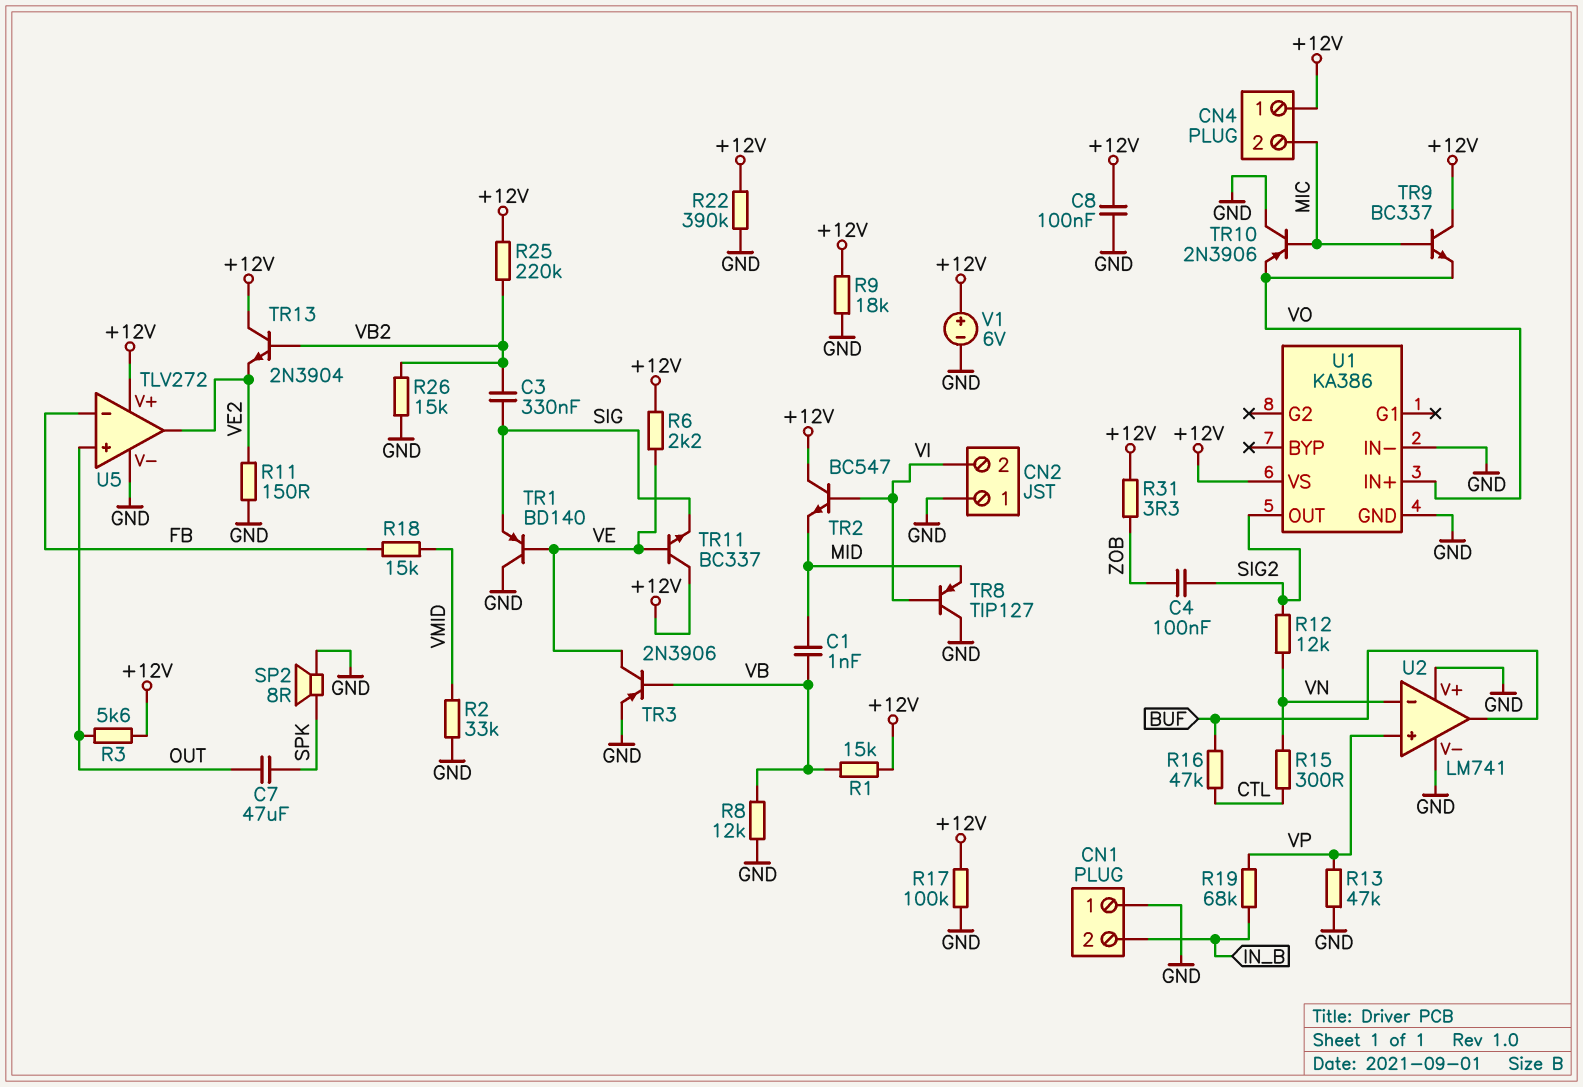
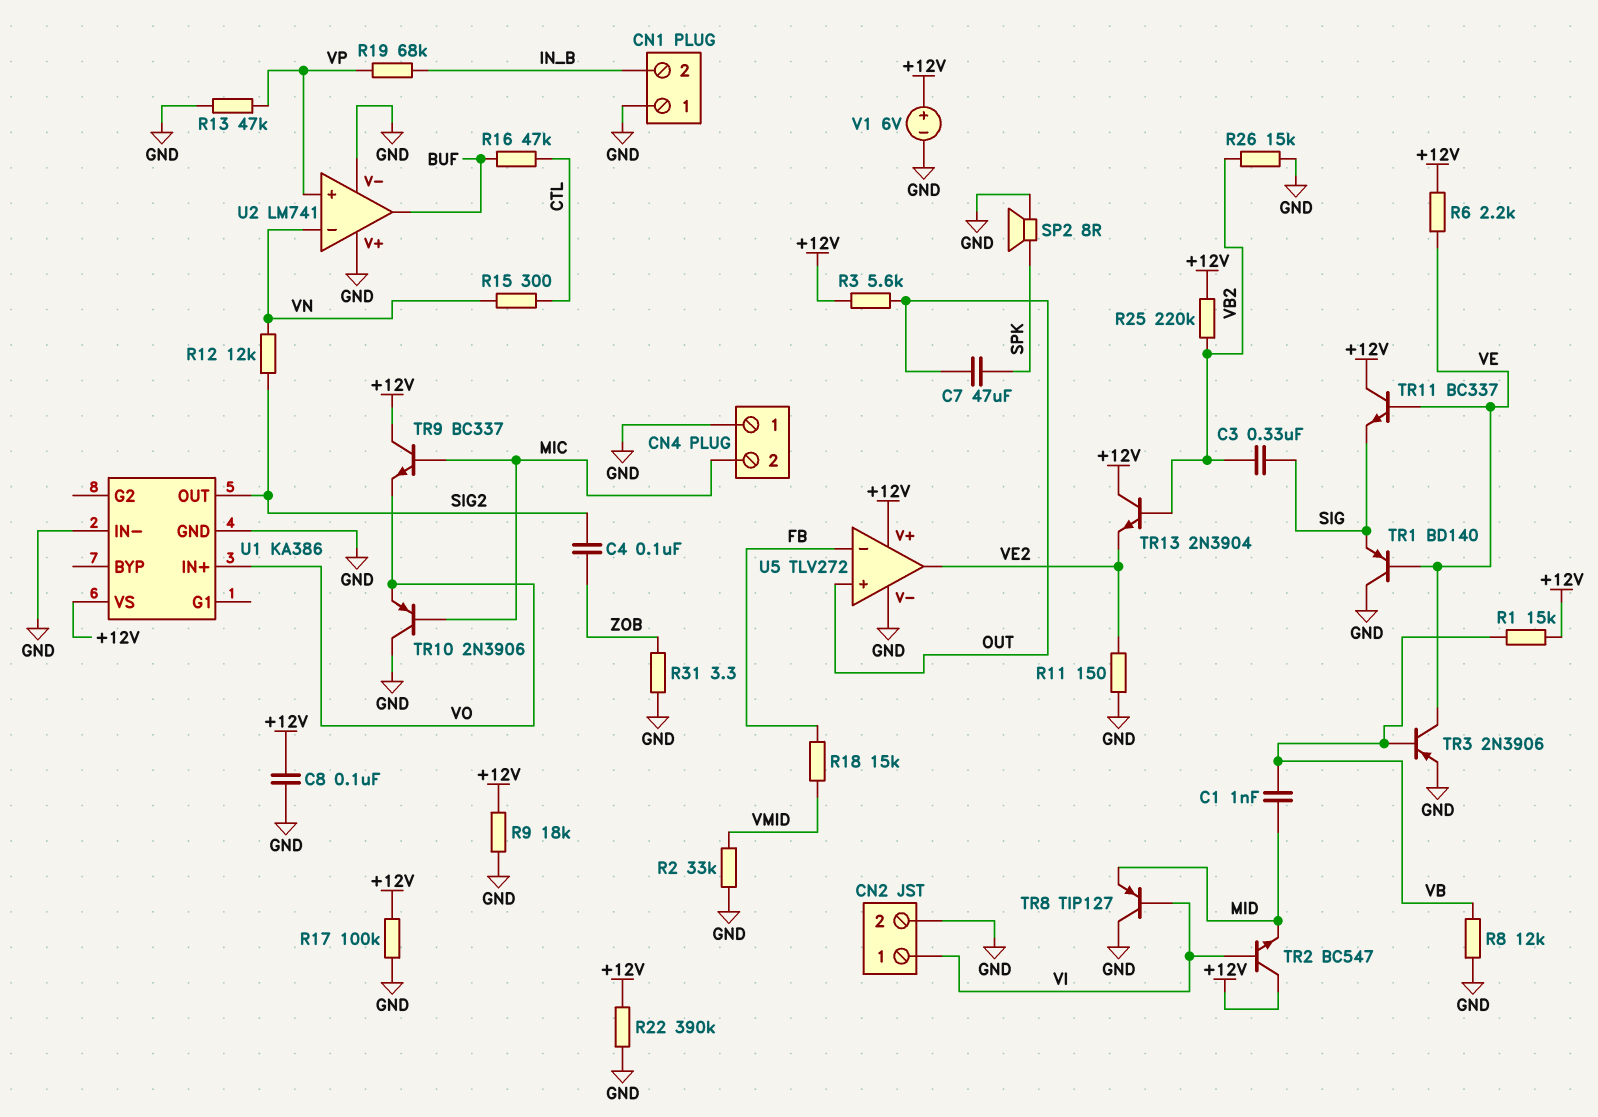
CN2 pin 1: GND -> VI
CN2 pin 2: VI -> GND
CN4 pin 1: +12V -> GND
R31: 3.3 (+12V, ZOB) -> 3.3 (GND, ZOB)

